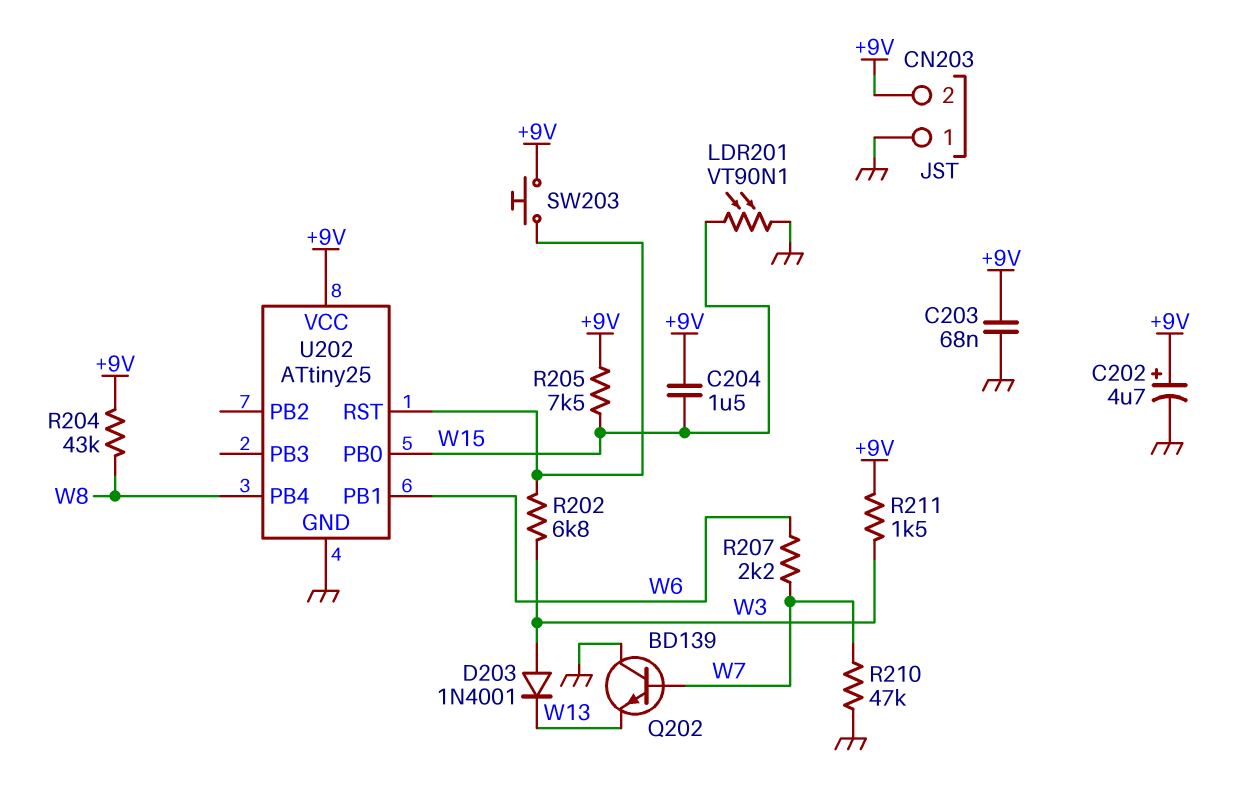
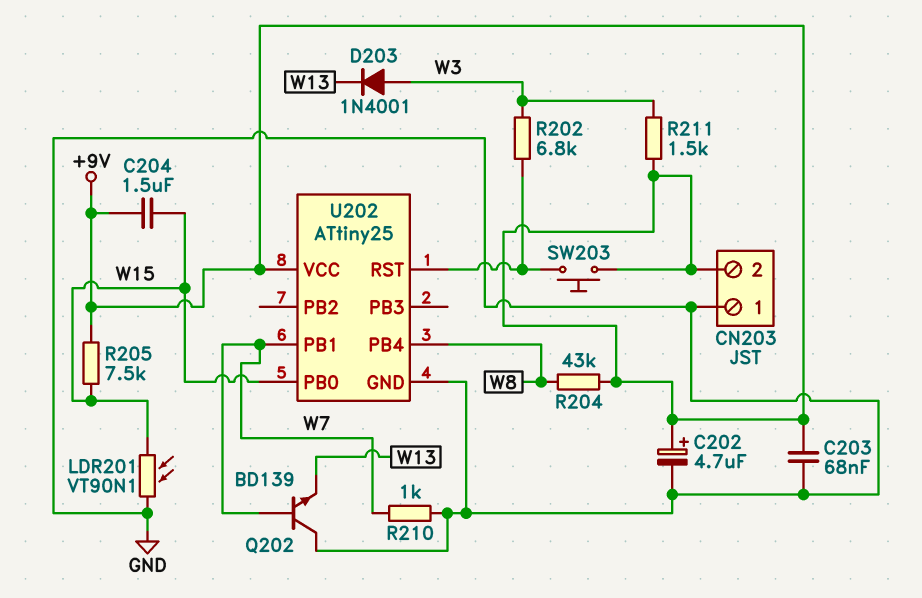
R207: 2.2k (W6, W7) -> none
R210: 47k (GND, W7) -> 1k (GND, W7)
U202 pin PB1: W6 -> W7

